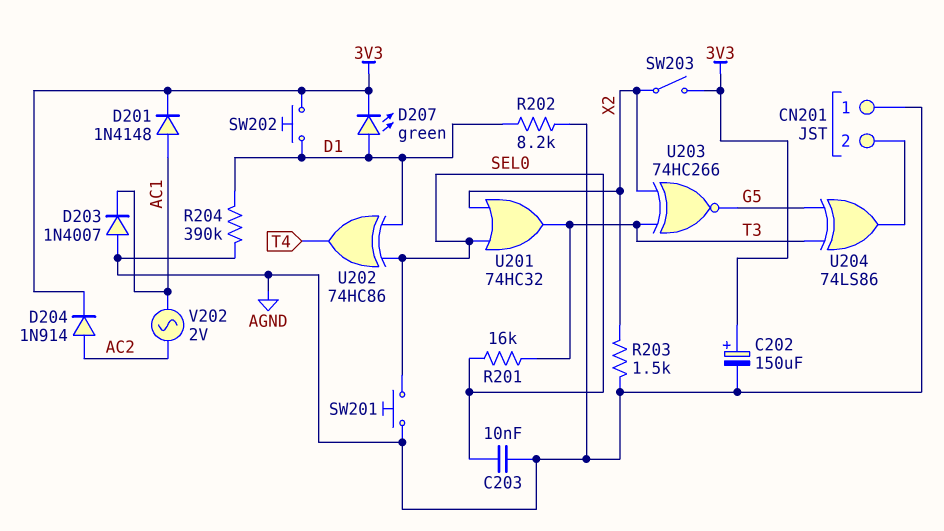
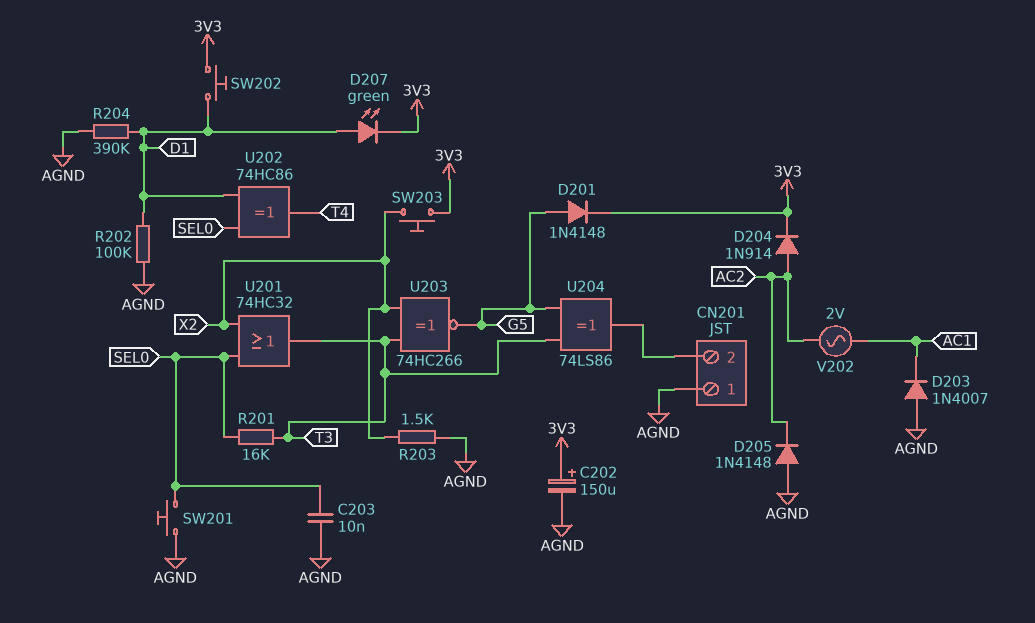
D201: diode 1N4148 (A AC1, K 3V3) -> diode 1N4148 (A G5, K 3V3)
D205: none -> diode 1N4148 (A AGND, K AC2)
R202: 8.2k (AGND, D1) -> 100k (AGND, D1)
SW203: switch (3V3, X2) -> button (3V3, X2)

